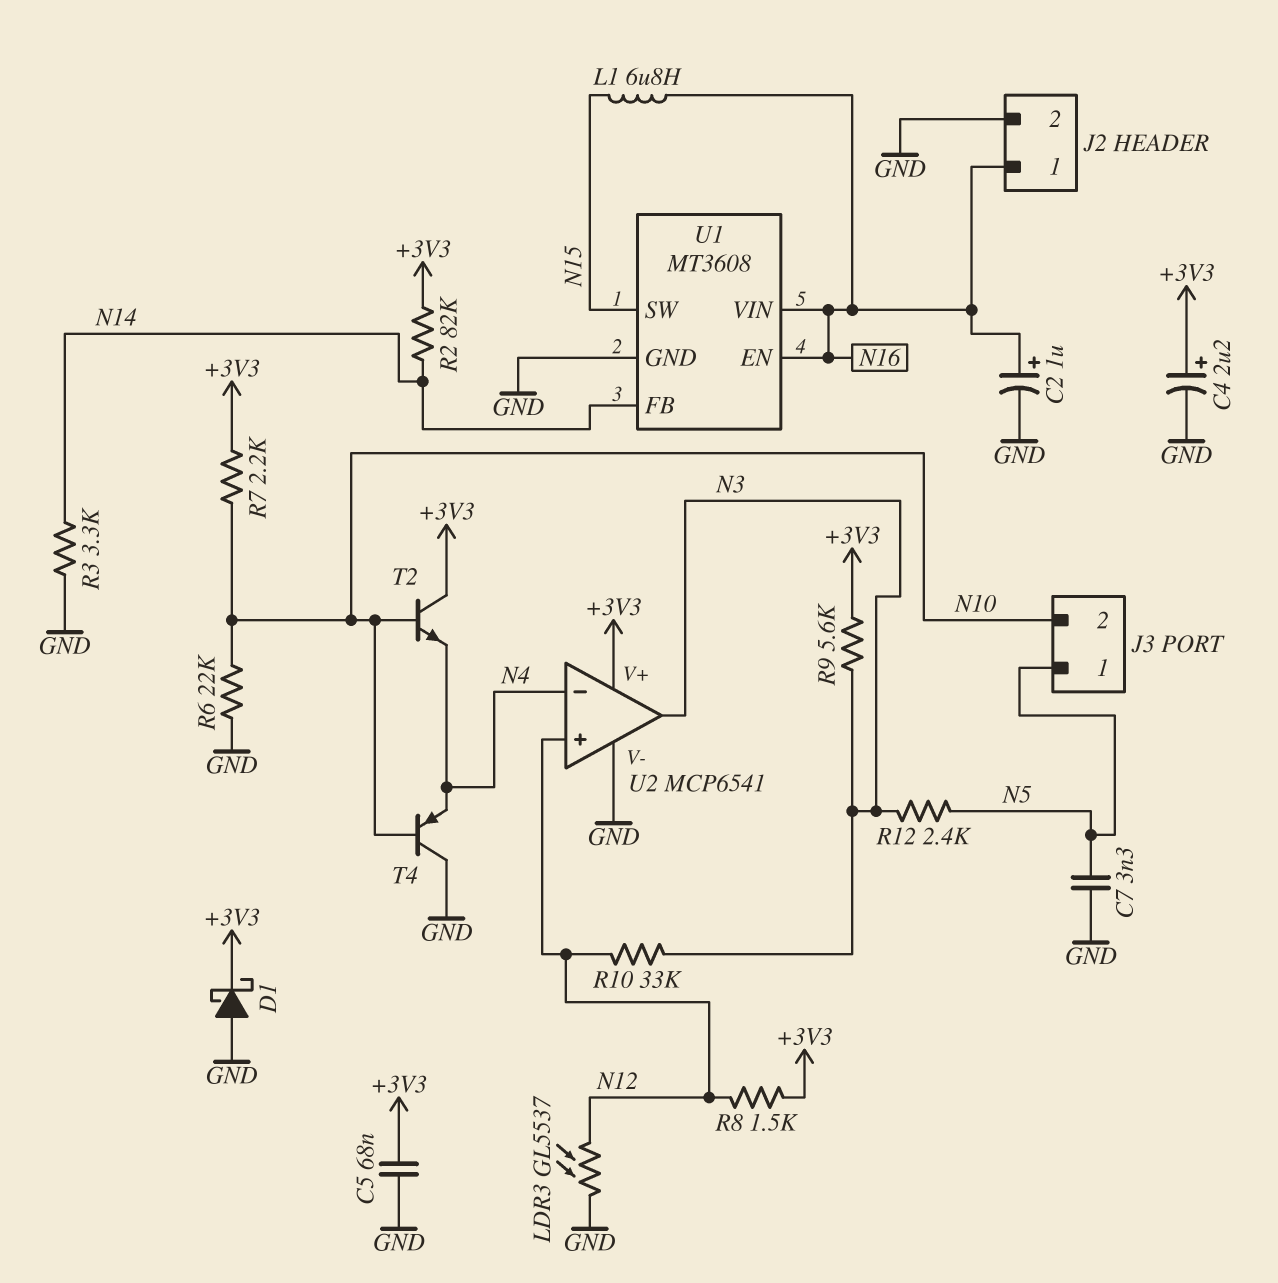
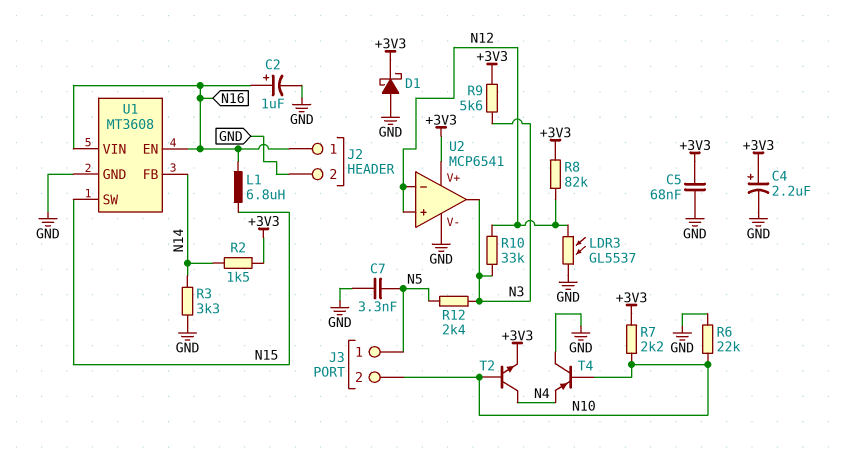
R2: 82k (+3V3, N14) -> 1.5k (+3V3, N14)
R8: 1.5k (+3V3, N12) -> 82k (+3V3, N12)
T2: NPN (B N10, C +3V3, E N4) -> NPN (B N10, C N4, E +3V3)
U2 pin in-: N4 -> N12

